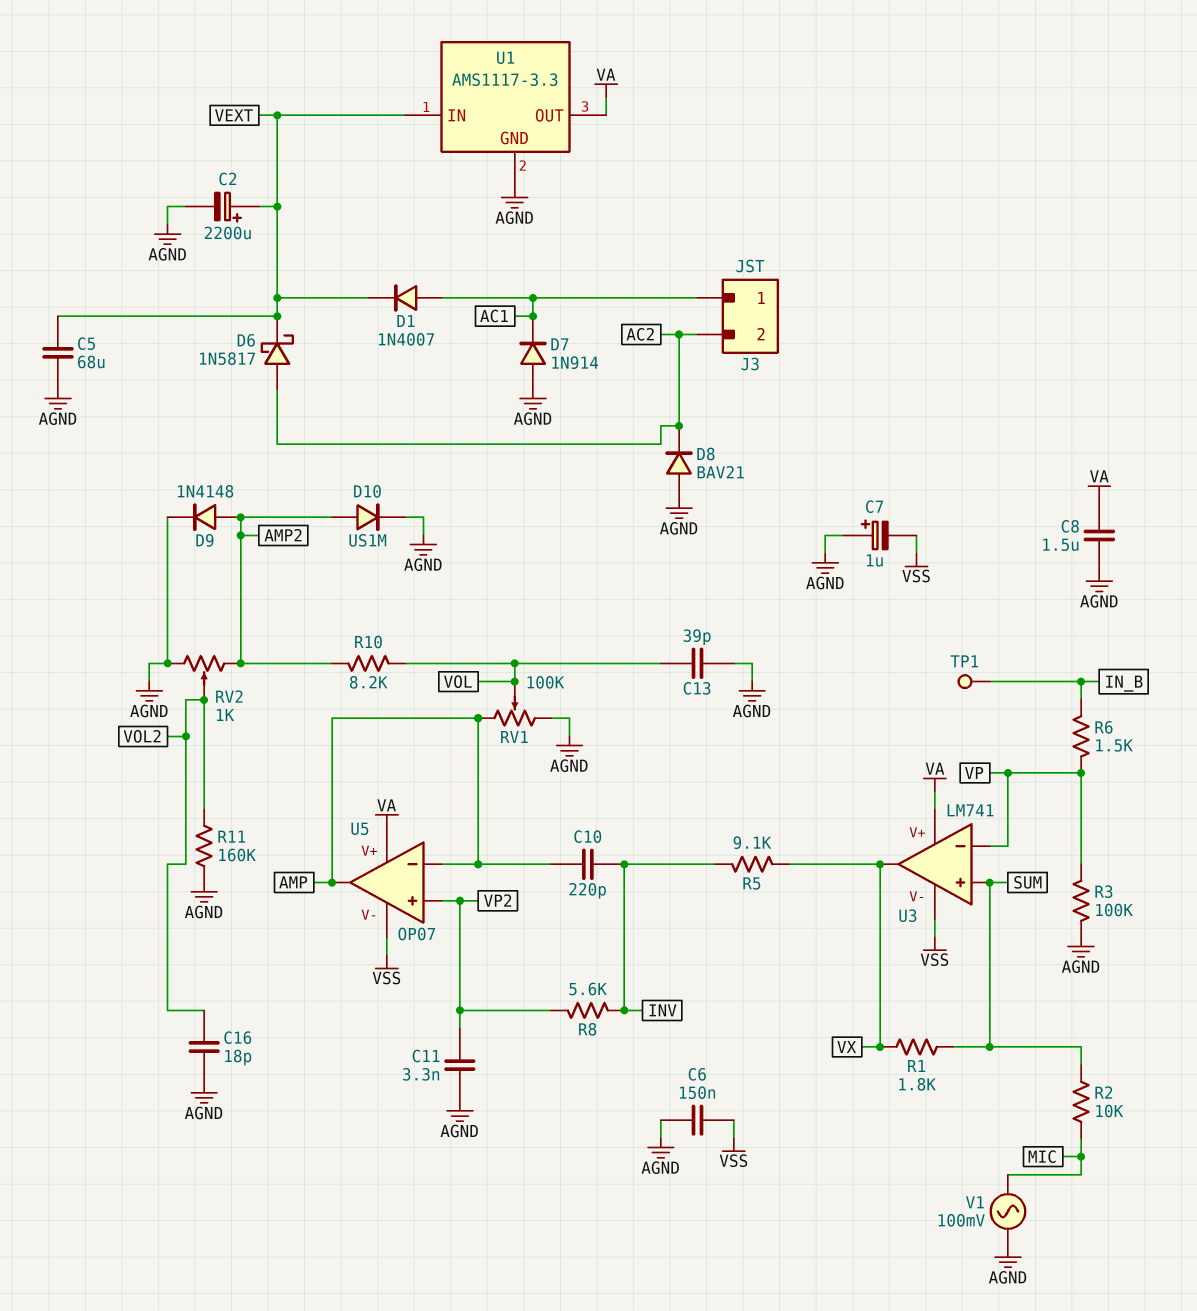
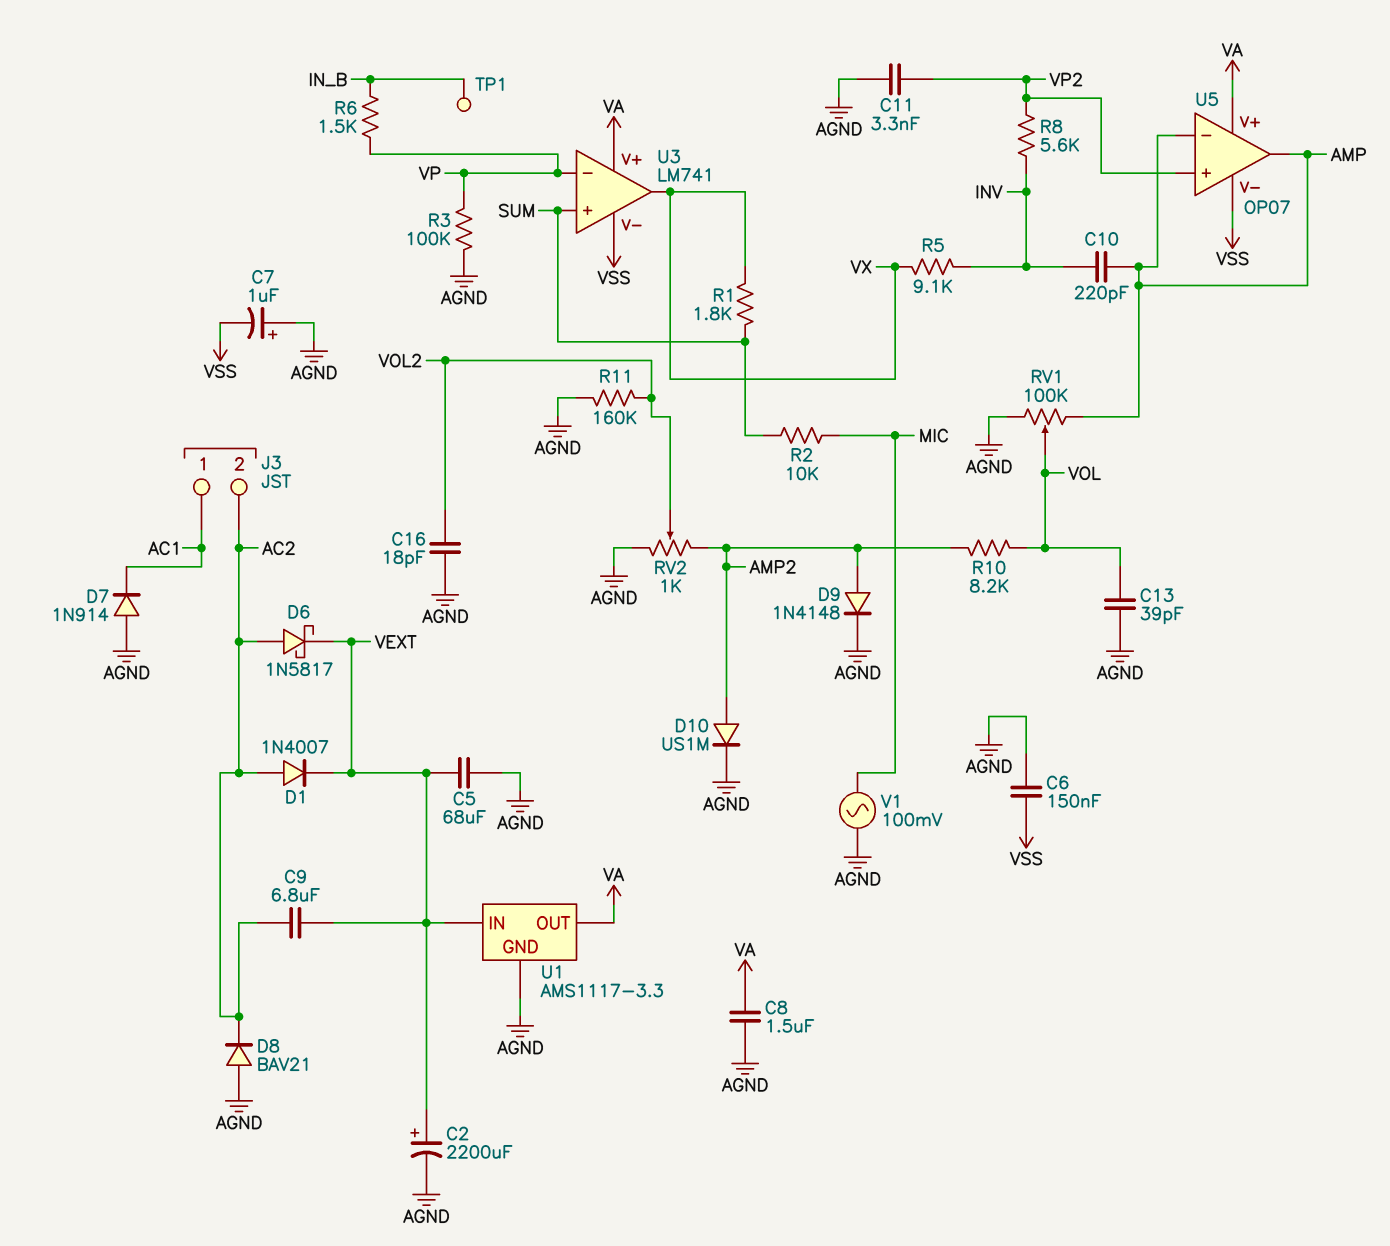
C9: none -> 6.8uF (AC2, VEXT)
D1: diode 1N4007 (A AC1, K VEXT) -> diode 1N4007 (A AC2, K VEXT)

